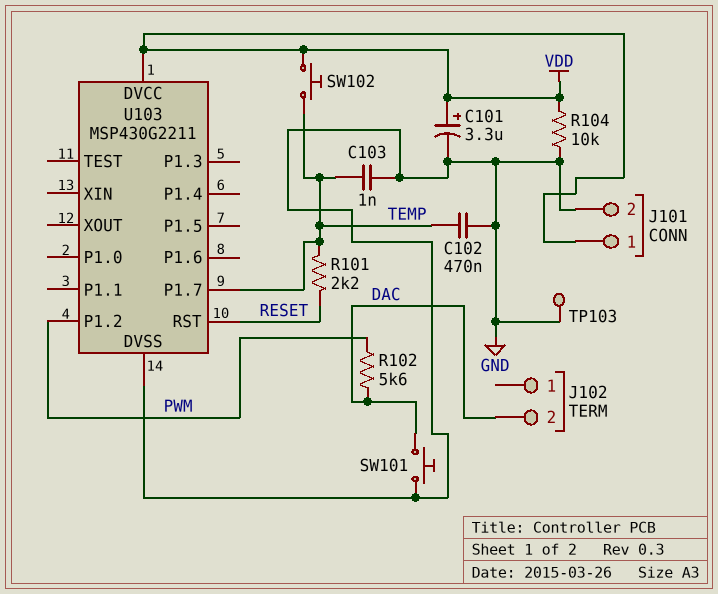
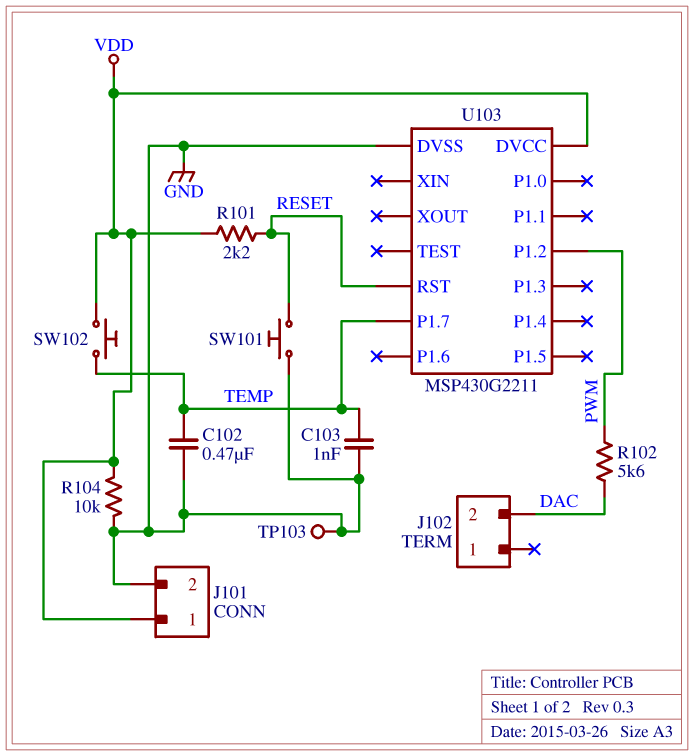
C101: 3.3uF (plus VDD, minus GND) -> none
R101: 2.2k (RESET, TEMP) -> 2.2k (RESET, VDD)
SW101: button (DAC, GND) -> button (GND, RESET)

